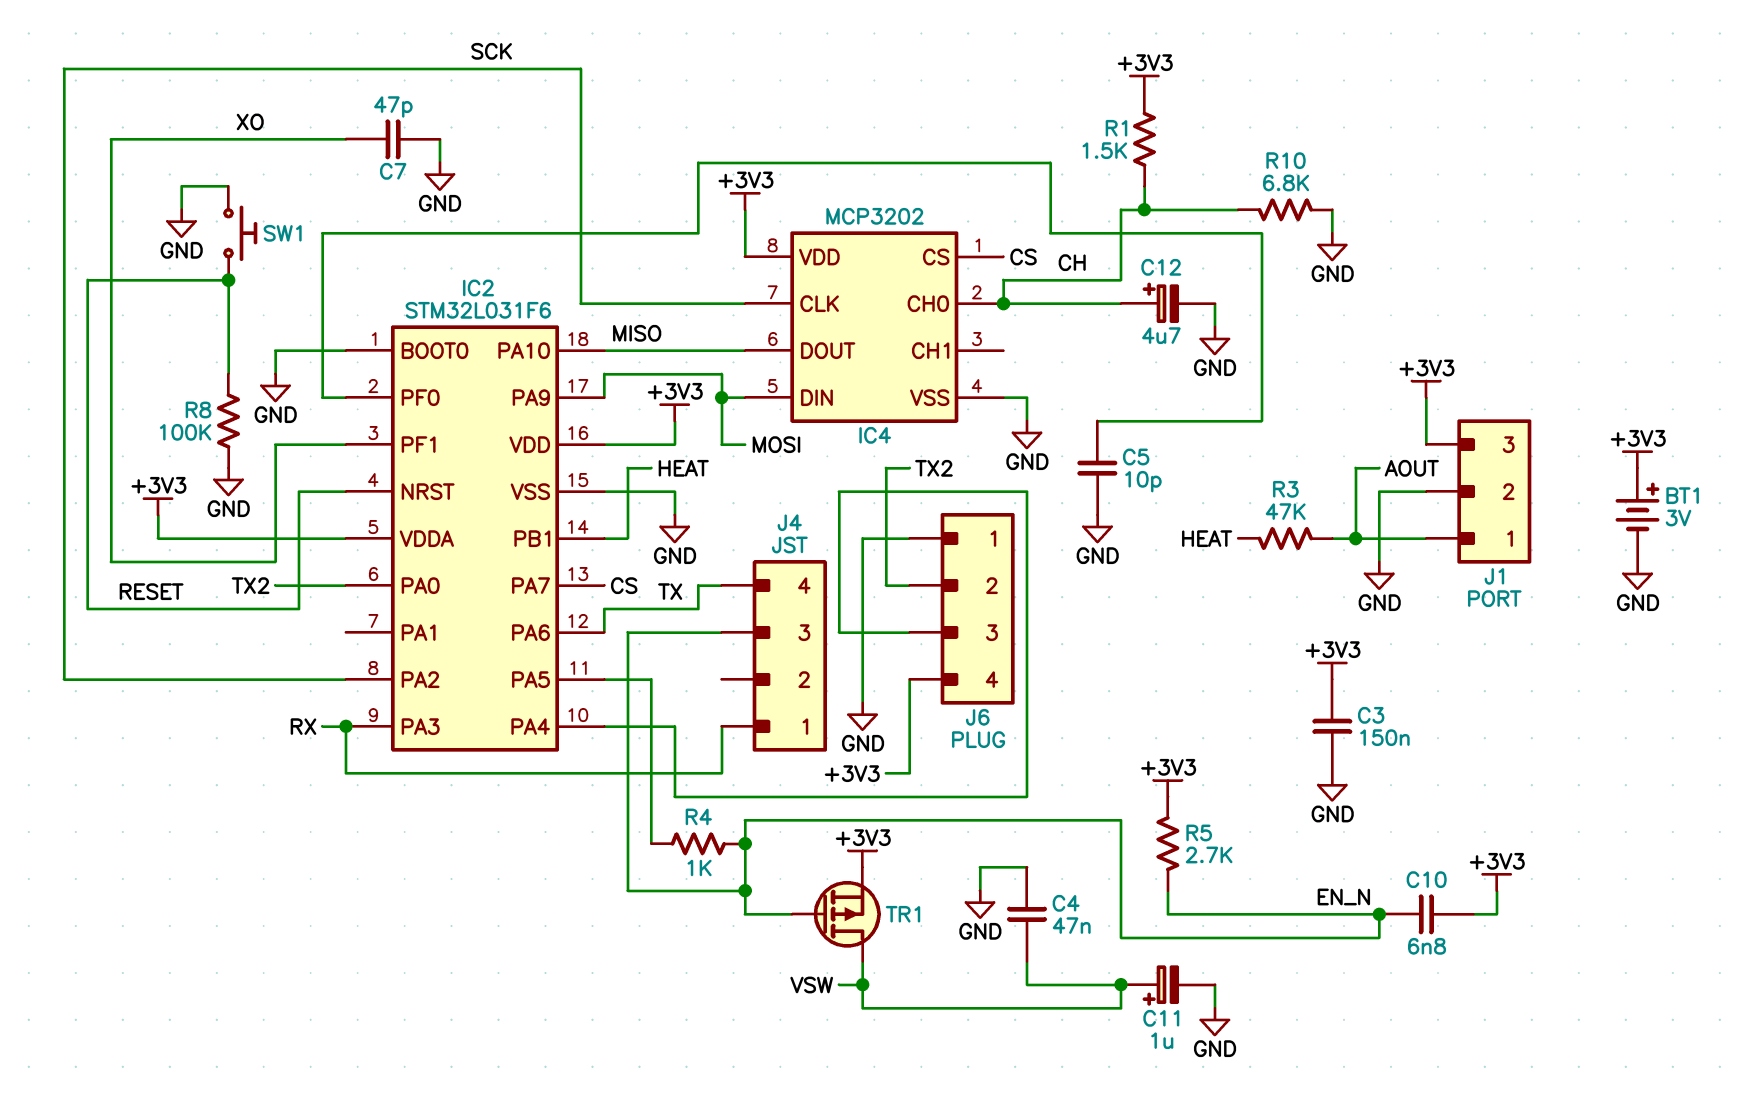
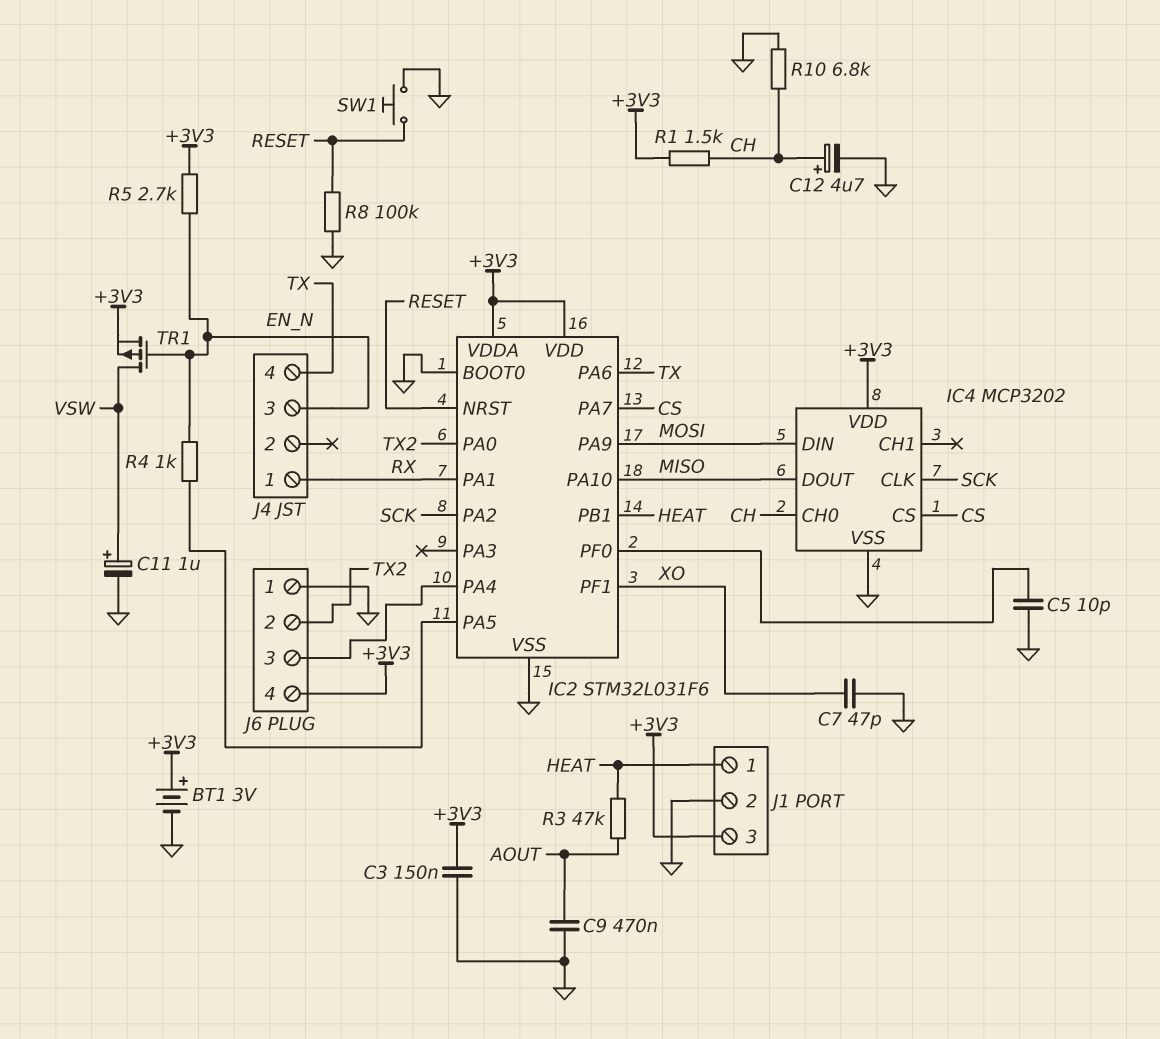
C4: 47nF (GND, VSW) -> none
C9: none -> 470nF (AOUT, GND)
C10: 6.8nF (+3V3, EN_N) -> none
IC2 pin PA1: none -> RX
IC2 pin PA3: RX -> none
J1 pin 1: AOUT -> HEAT

